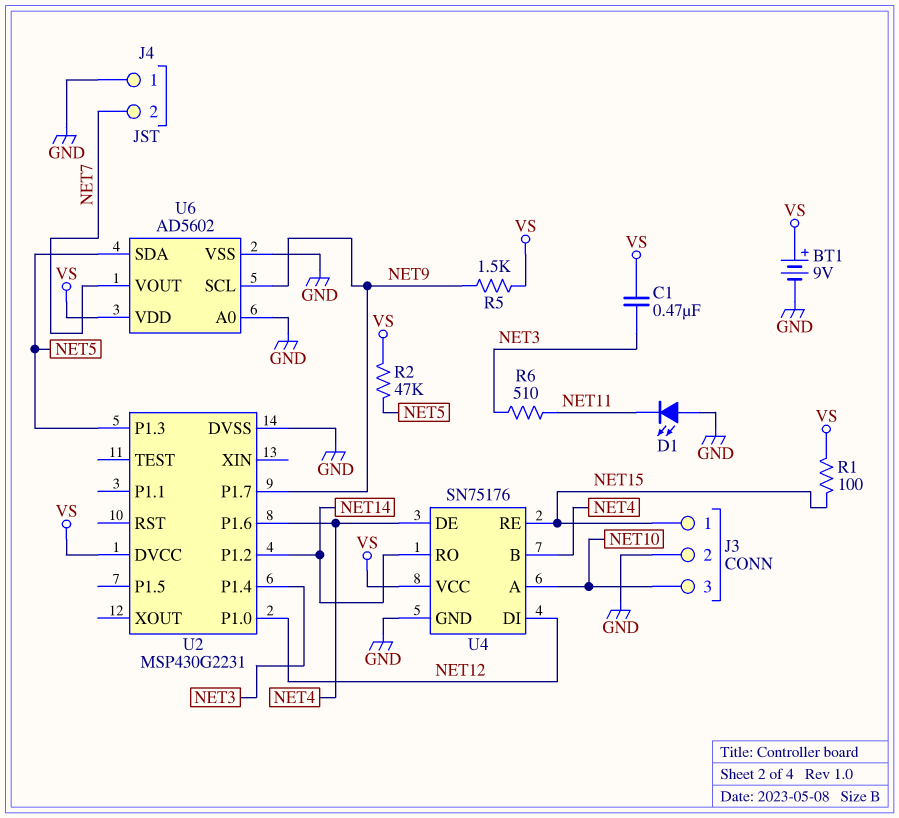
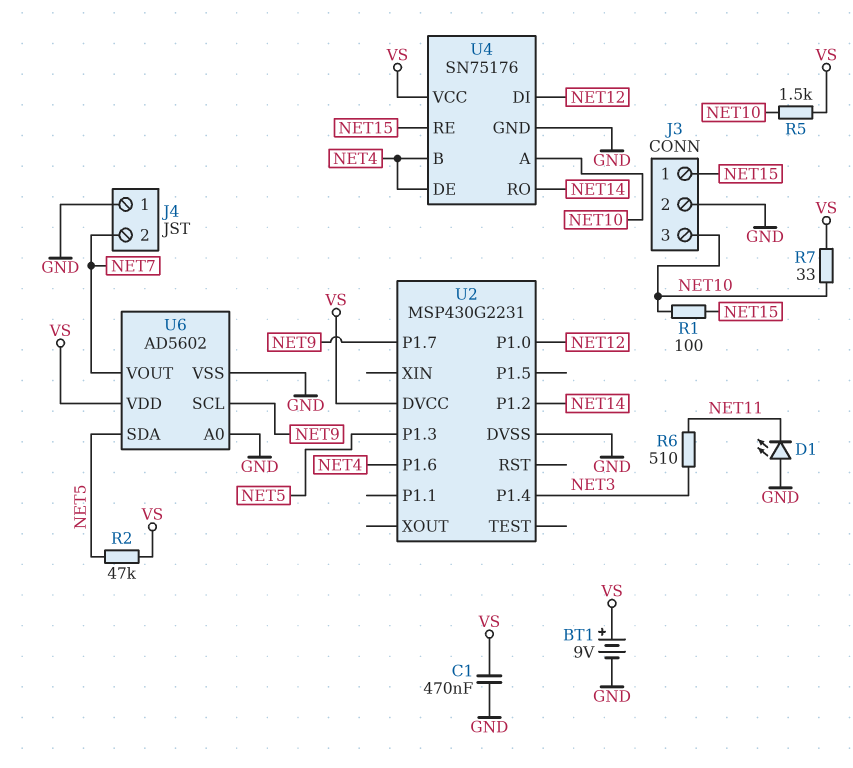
C1: 470nF (NET3, VS) -> 470nF (GND, VS)
R1: 100 (NET15, VS) -> 100 (NET10, NET15)
R5: 1.5k (NET9, VS) -> 1.5k (NET10, VS)
R7: none -> 33 (NET10, VS)

